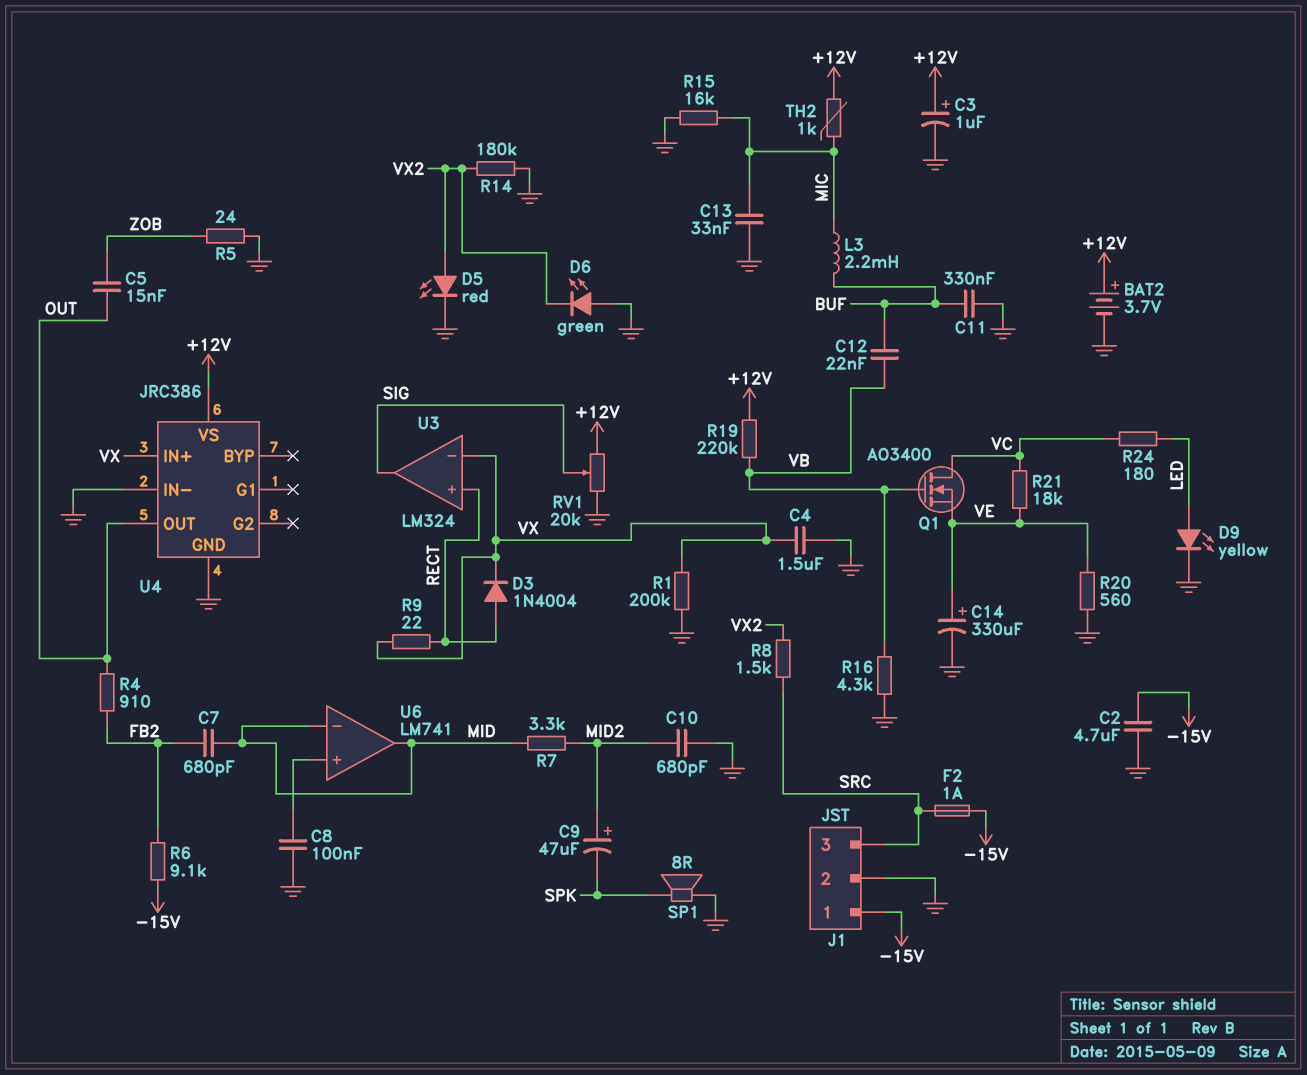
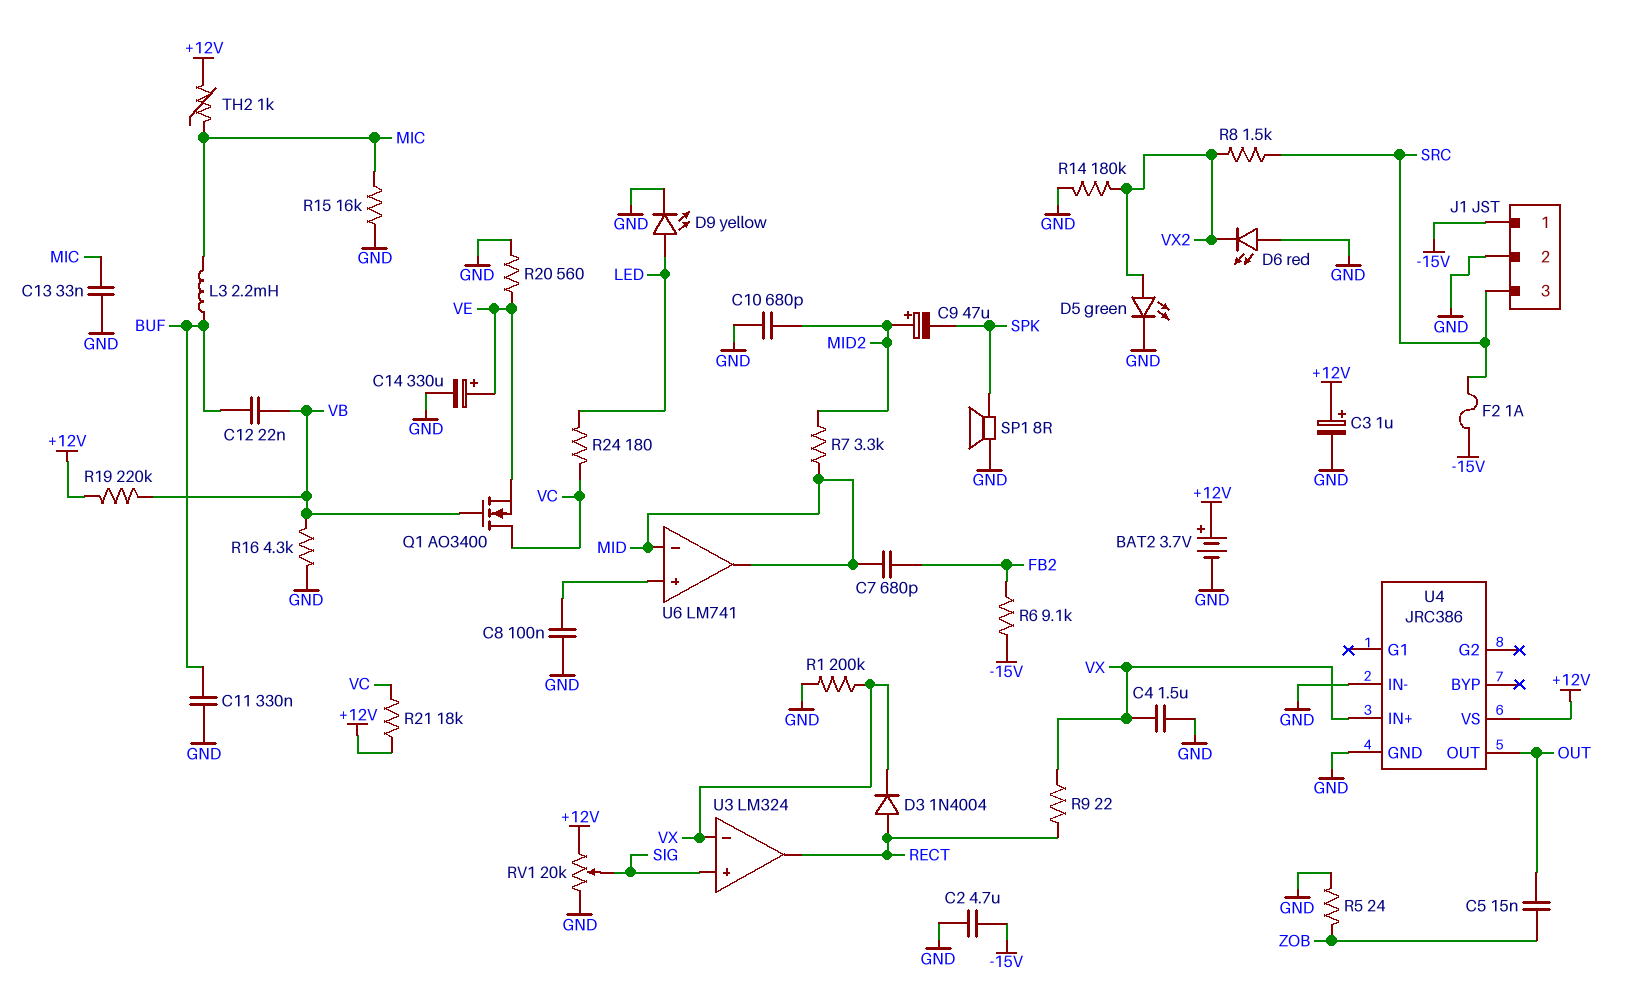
D5: LED red (A VX2, K GND) -> LED green (A VX2, K GND)
D6: LED green (A GND, K VX2) -> LED red (A GND, K VX2)
R4: 910 (FB2, OUT) -> none
R21: 18k (VC, VE) -> 18k (+12V, VC)
U3 pin in+: RECT -> SIG
U3 pin out: SIG -> RECT

